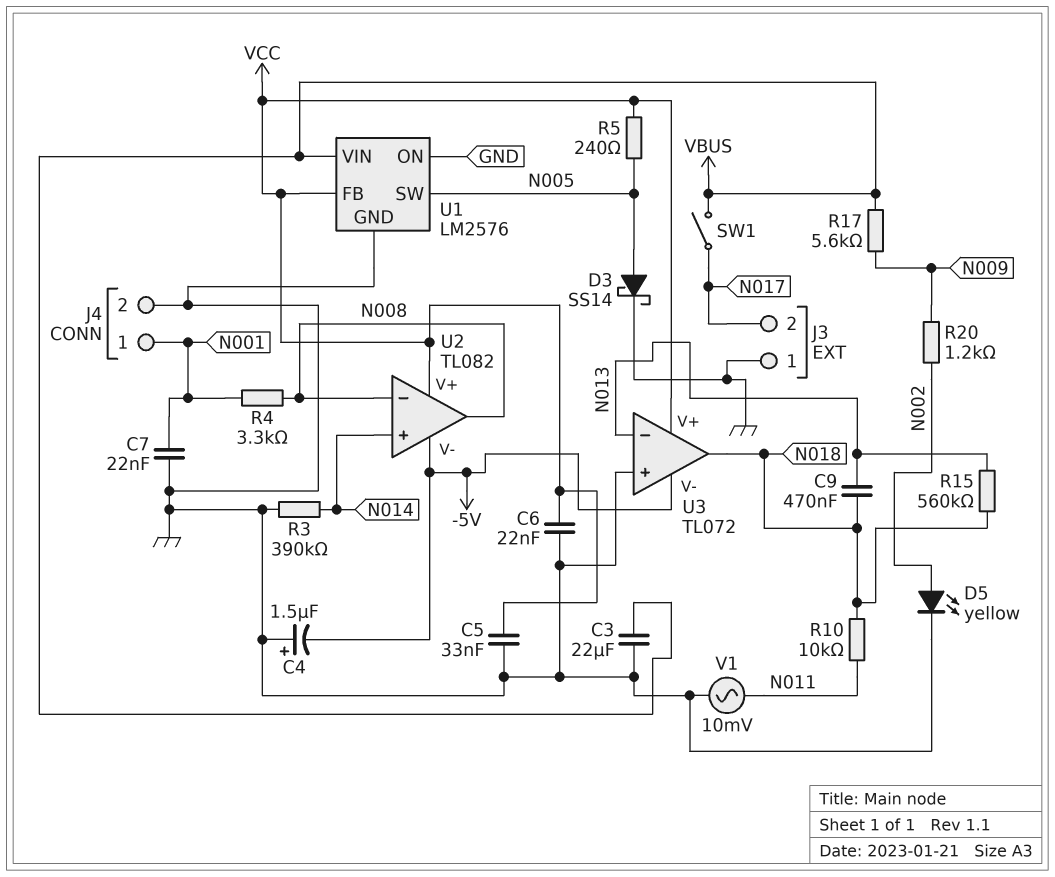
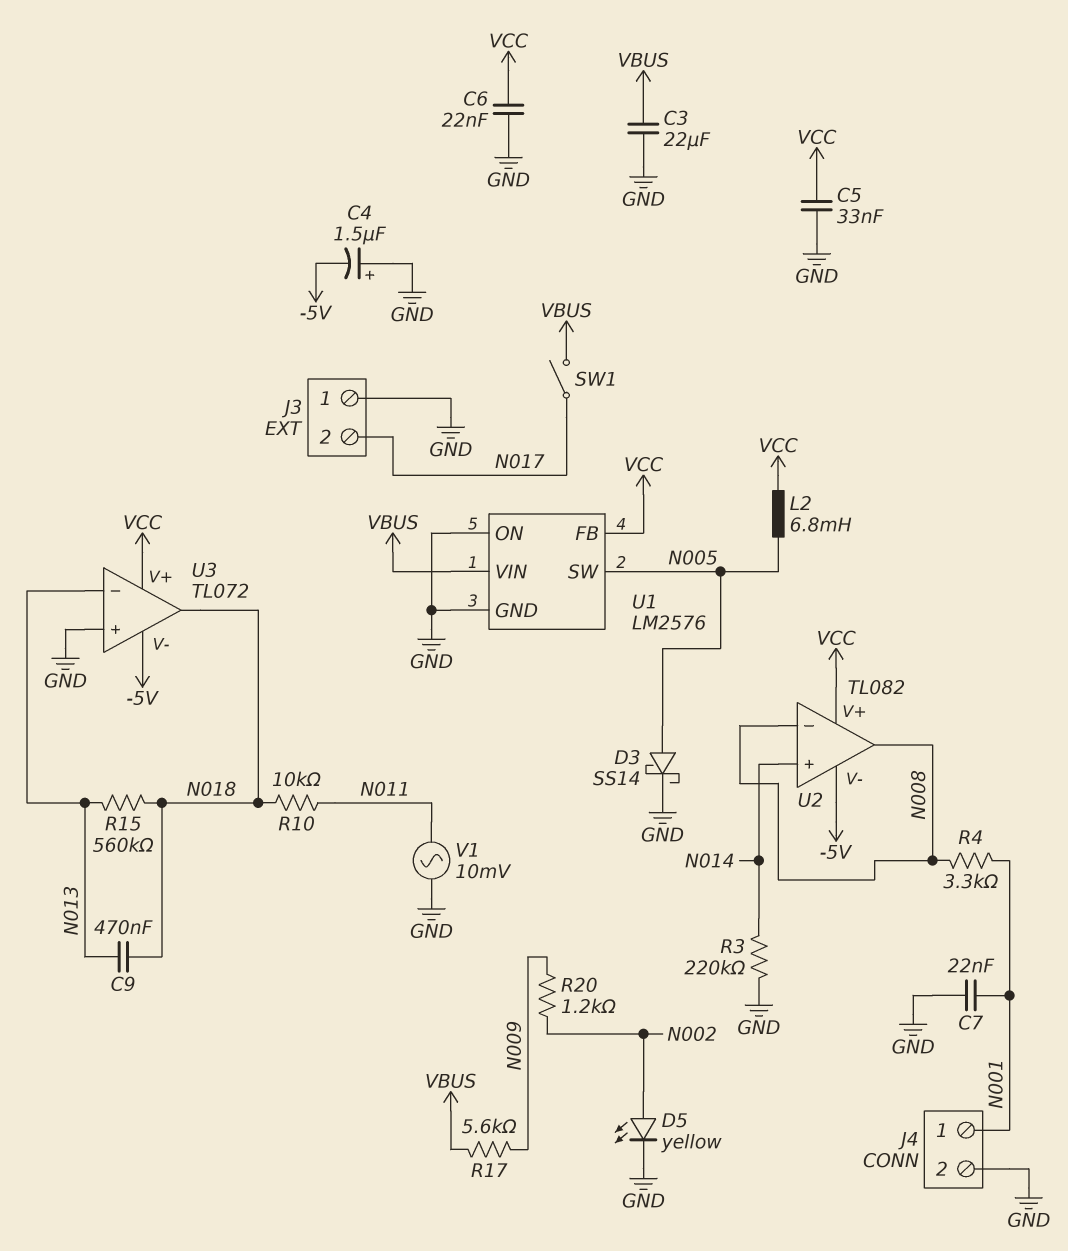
L2: none -> 6.8mH (N005, VCC)
R3: 390k (GND, N014) -> 220k (GND, N014)
R5: 240 (N005, VCC) -> none

